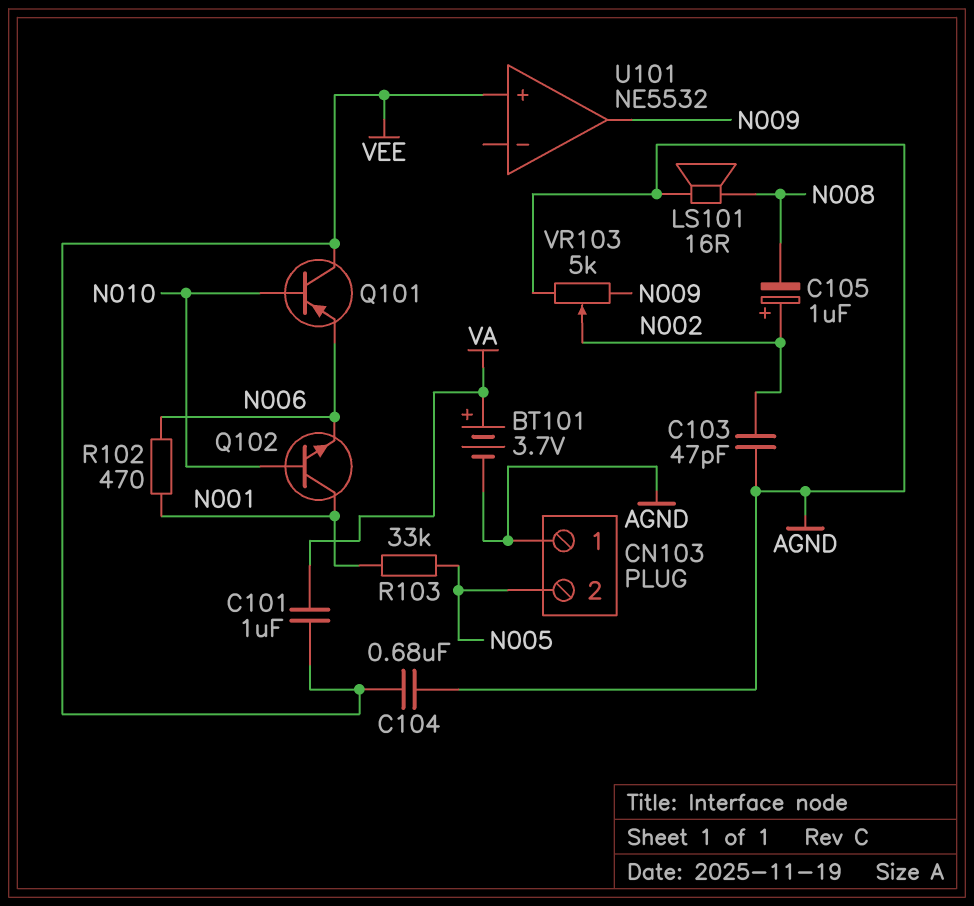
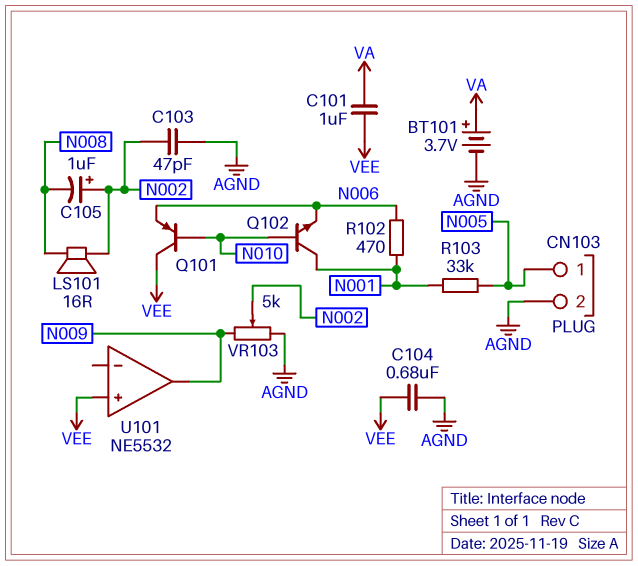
CN103 pin 1: AGND -> N005
CN103 pin 2: N005 -> AGND
LS101: speaker 16R (AGND, N008) -> speaker 16R (N002, N008)

